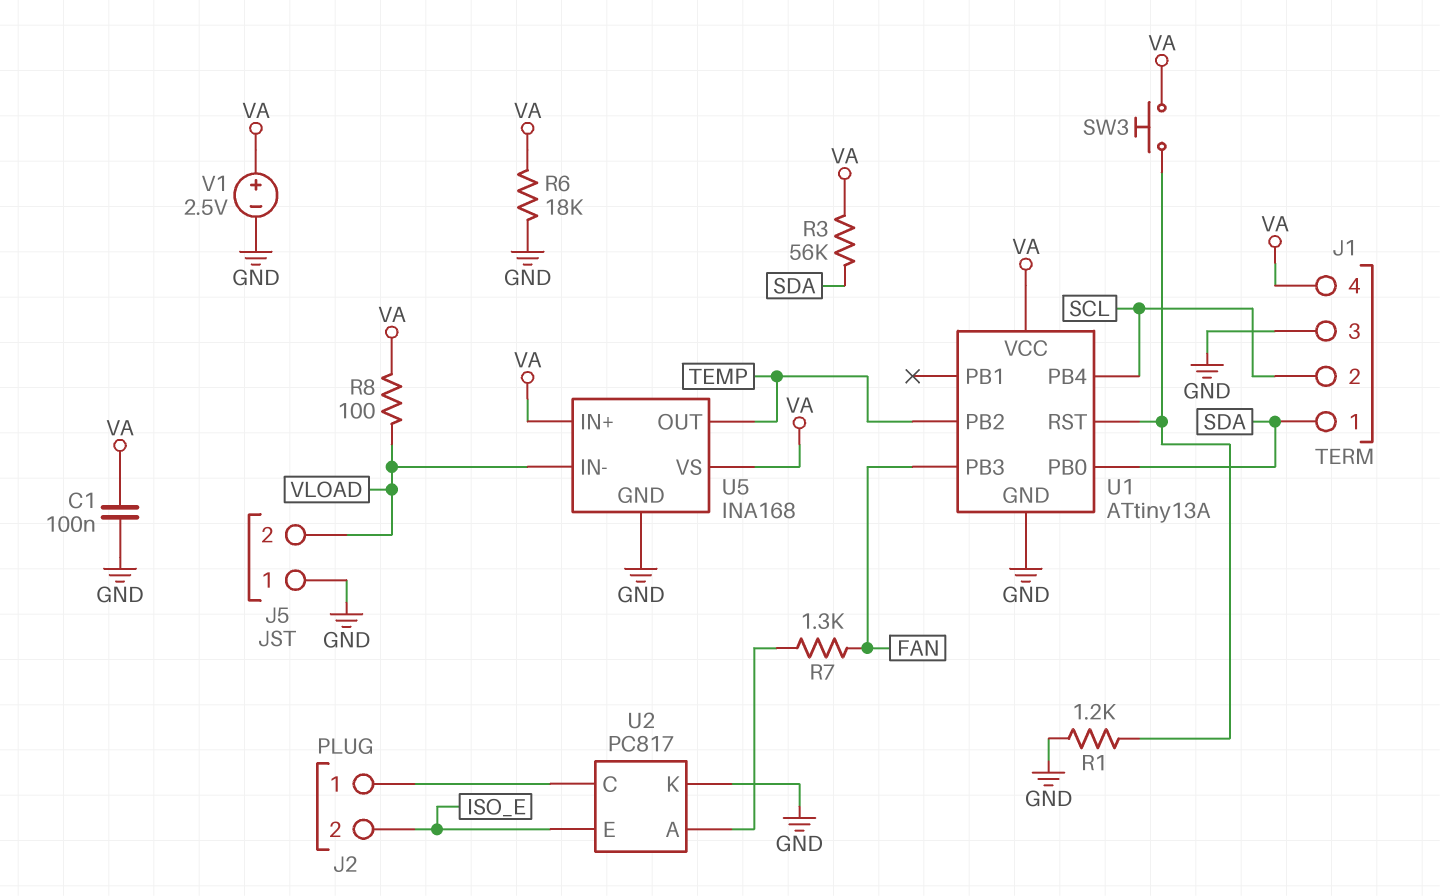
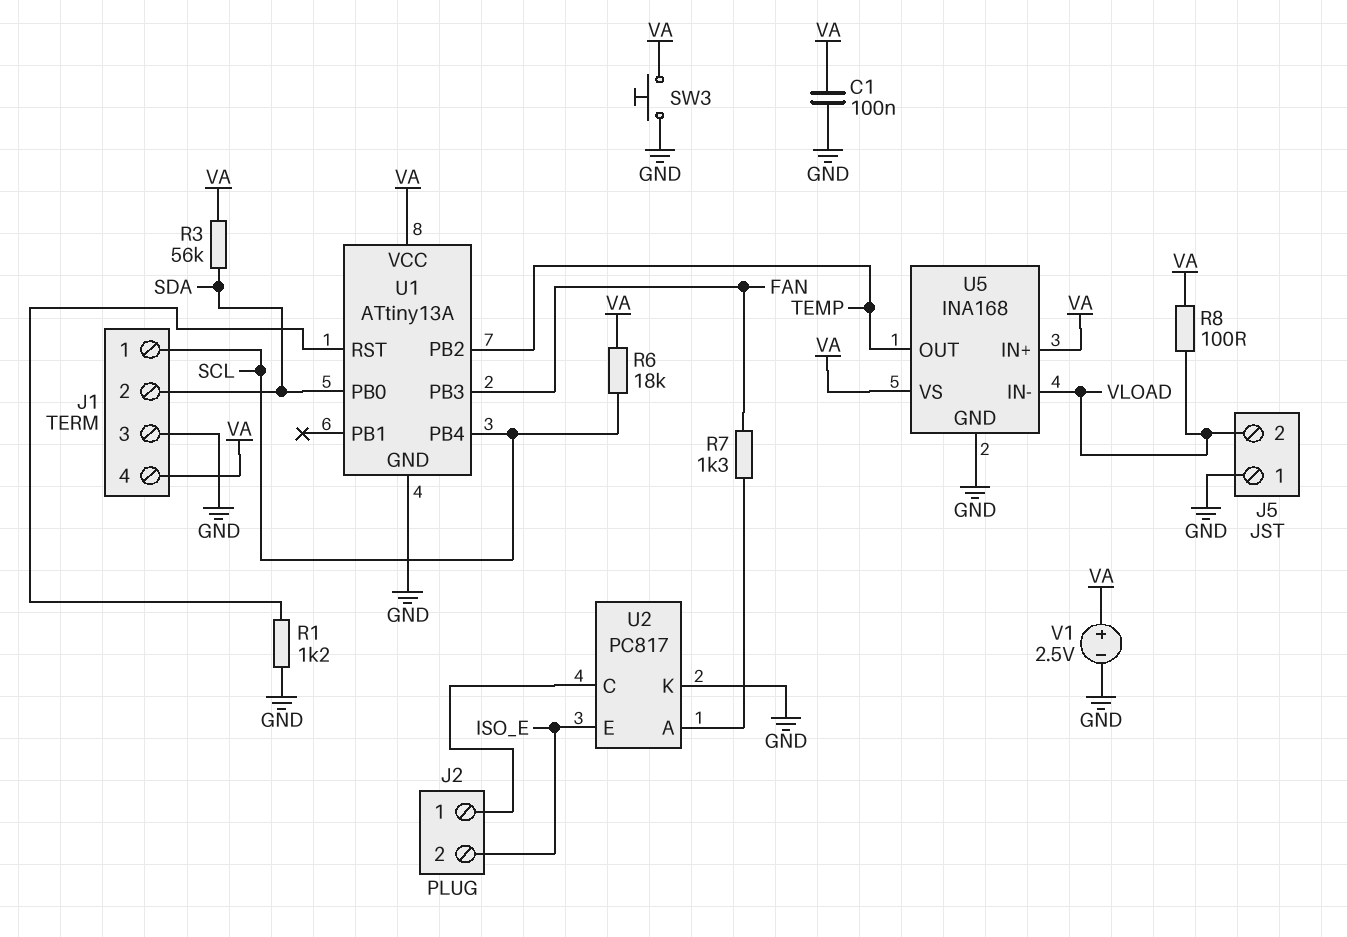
J1 pin 1: SDA -> SCL
J1 pin 2: SCL -> SDA
R6: 18k (GND, VA) -> 18k (SCL, VA)
SW3: button (U1/RST, VA) -> button (GND, VA)

